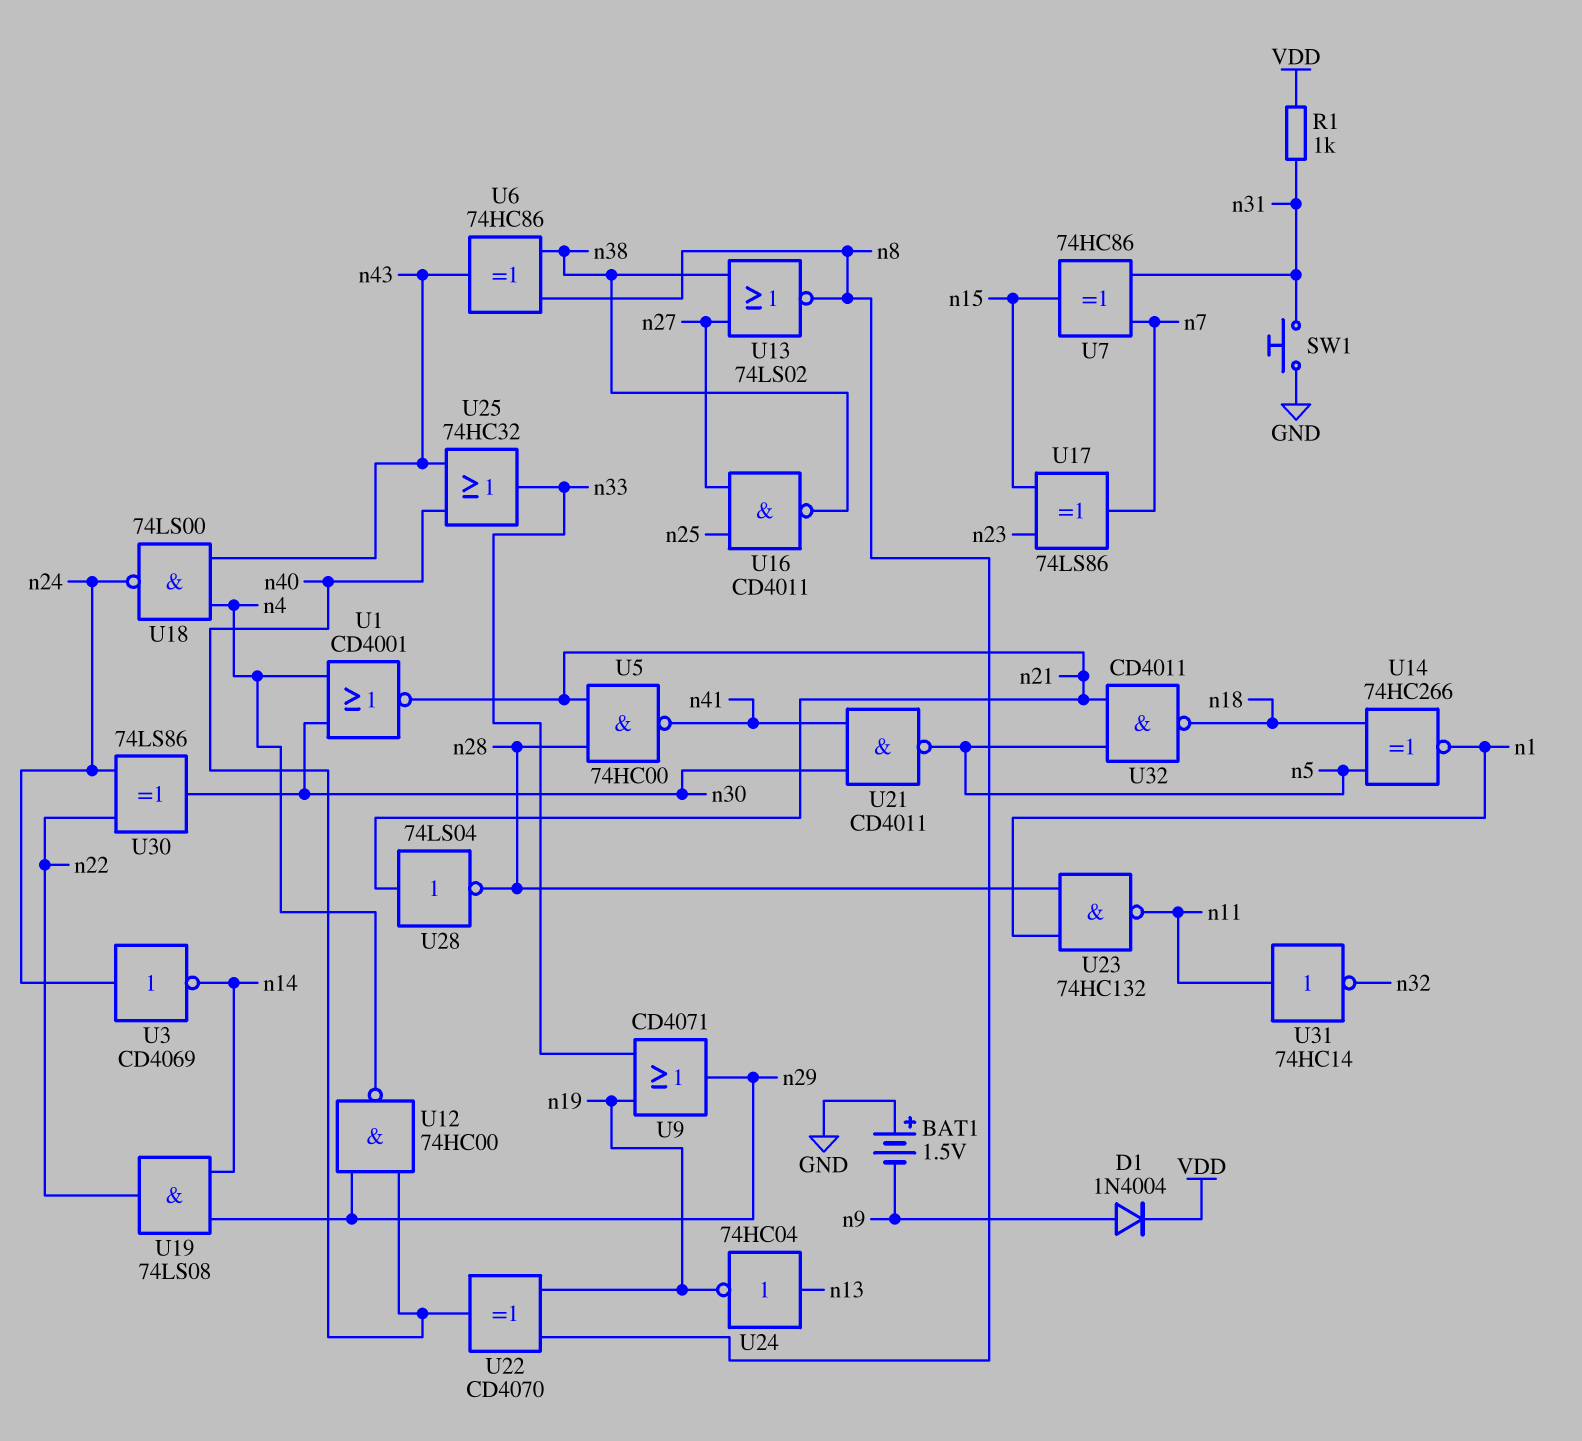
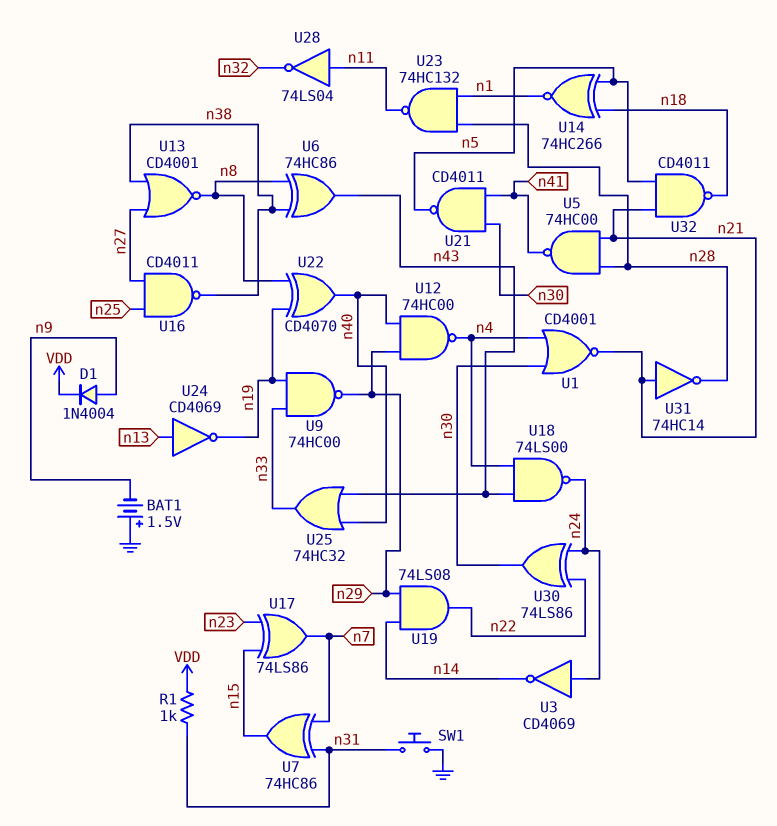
U9: OR CD4071 (in n19, in n33, out n29) -> NAND 74HC00 (in n19, in n33, out n29)
U13: NOR 74LS02 (in n27, in n38, out n8) -> NOR CD4001 (in n27, in n38, out n8)
U24: NOT 74HC04 (in n13, out n19) -> NOT CD4069 (in n13, out n19)
U28: NOT 74LS04 (in n21, out n28) -> NOT 74LS04 (in n11, out n32)
U31: NOT 74HC14 (in n11, out n32) -> NOT 74HC14 (in n21, out n28)

